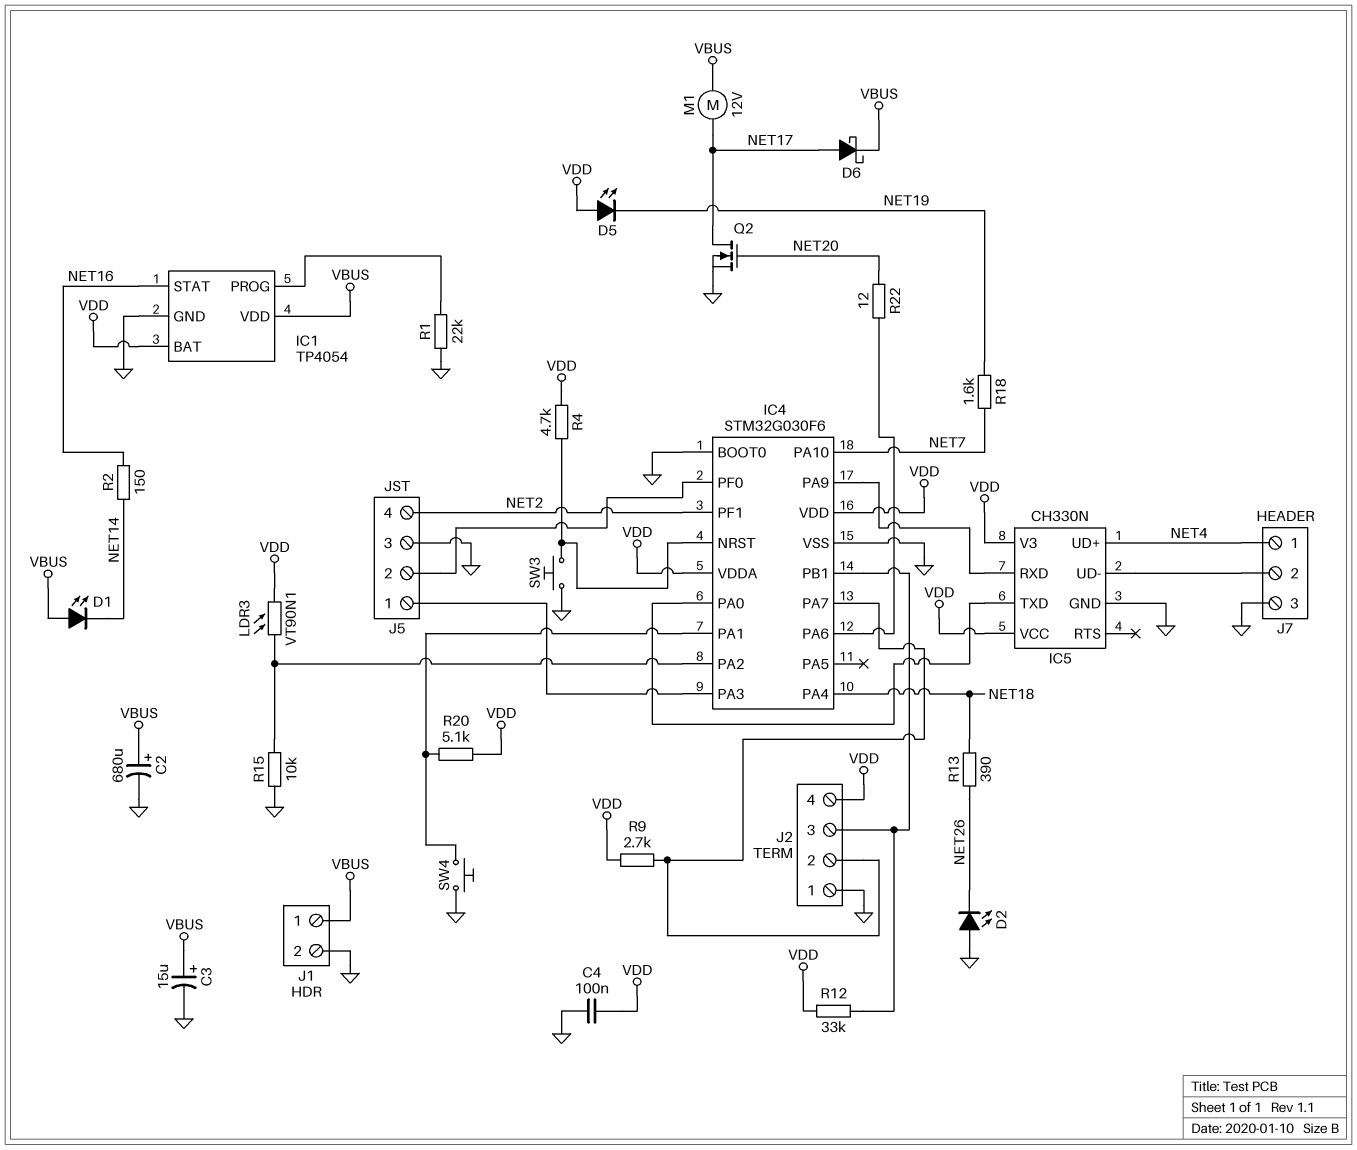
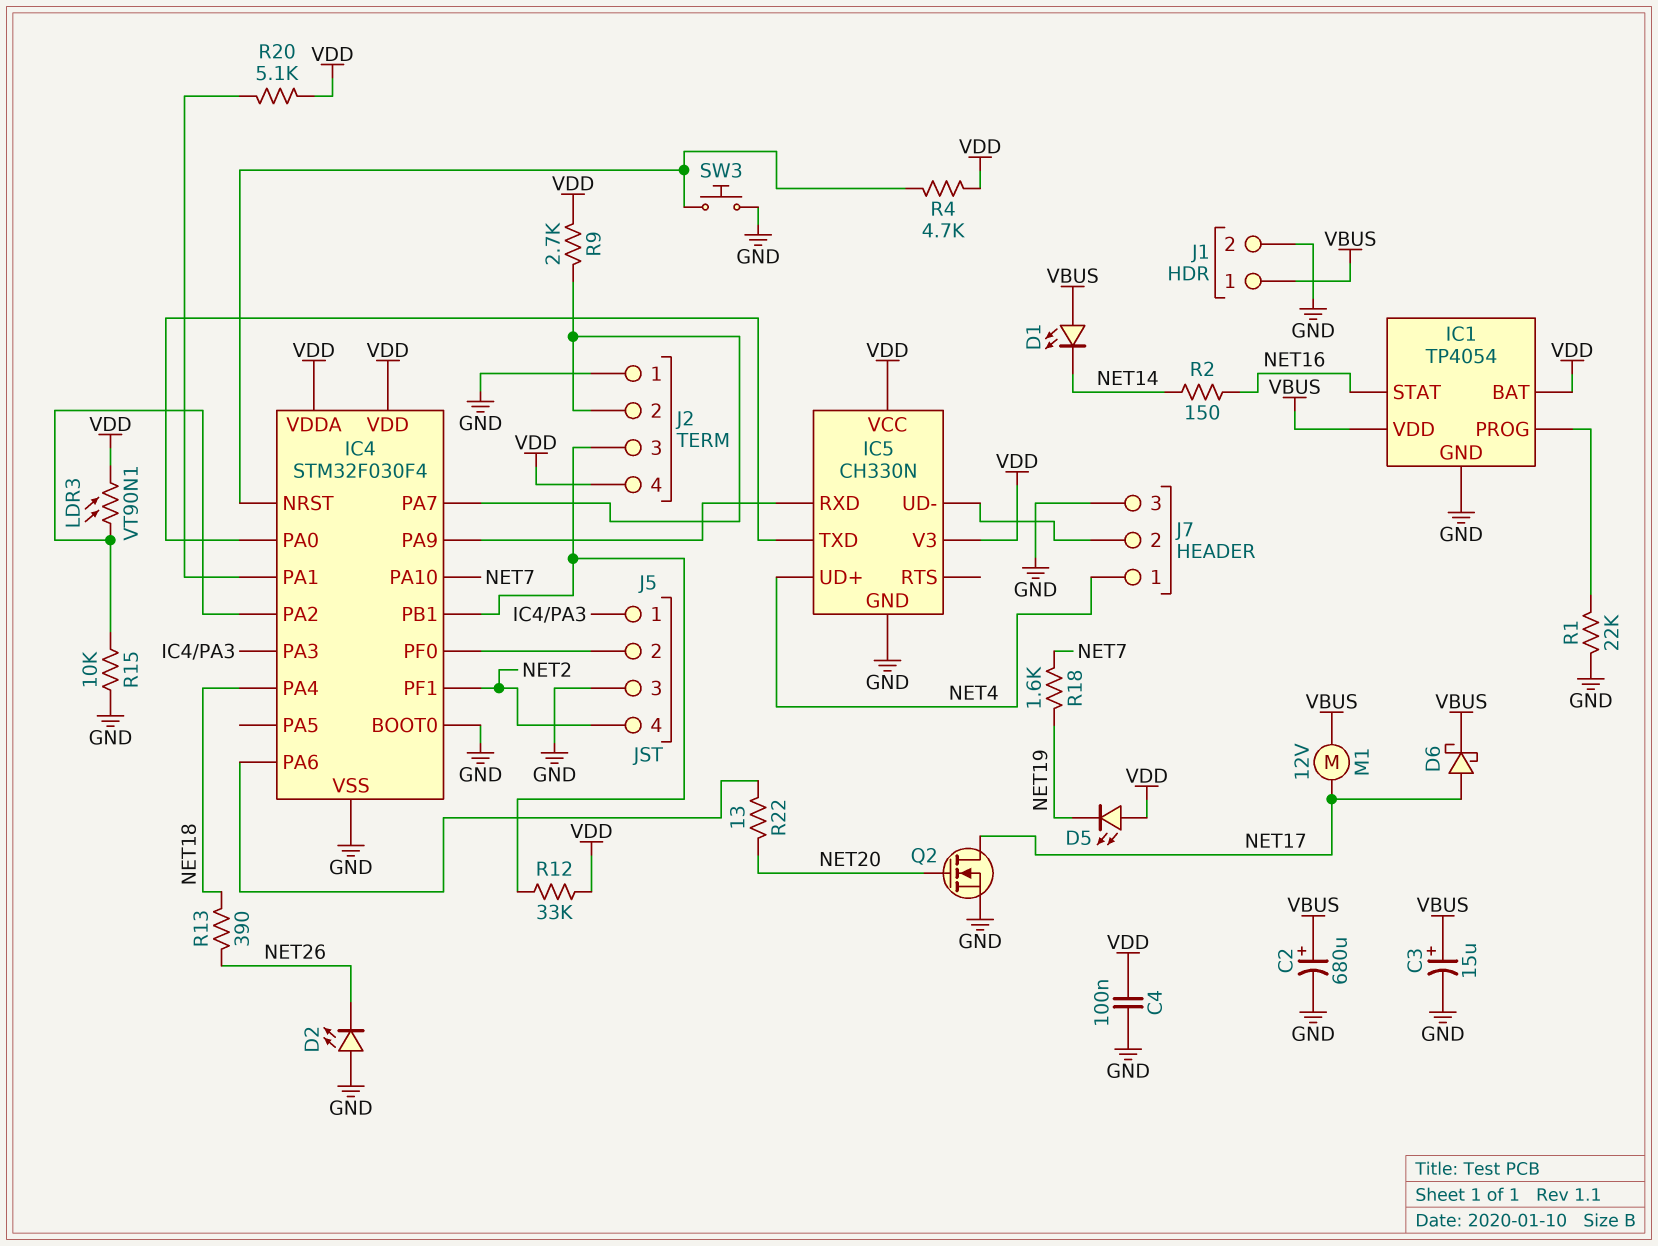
IC4: STM32G030F6 -> STM32F030F4
R22: 12 (IC4/PA6, NET20) -> 13 (IC4/PA6, NET20)
SW4: button (GND, IC4/PA1) -> none

